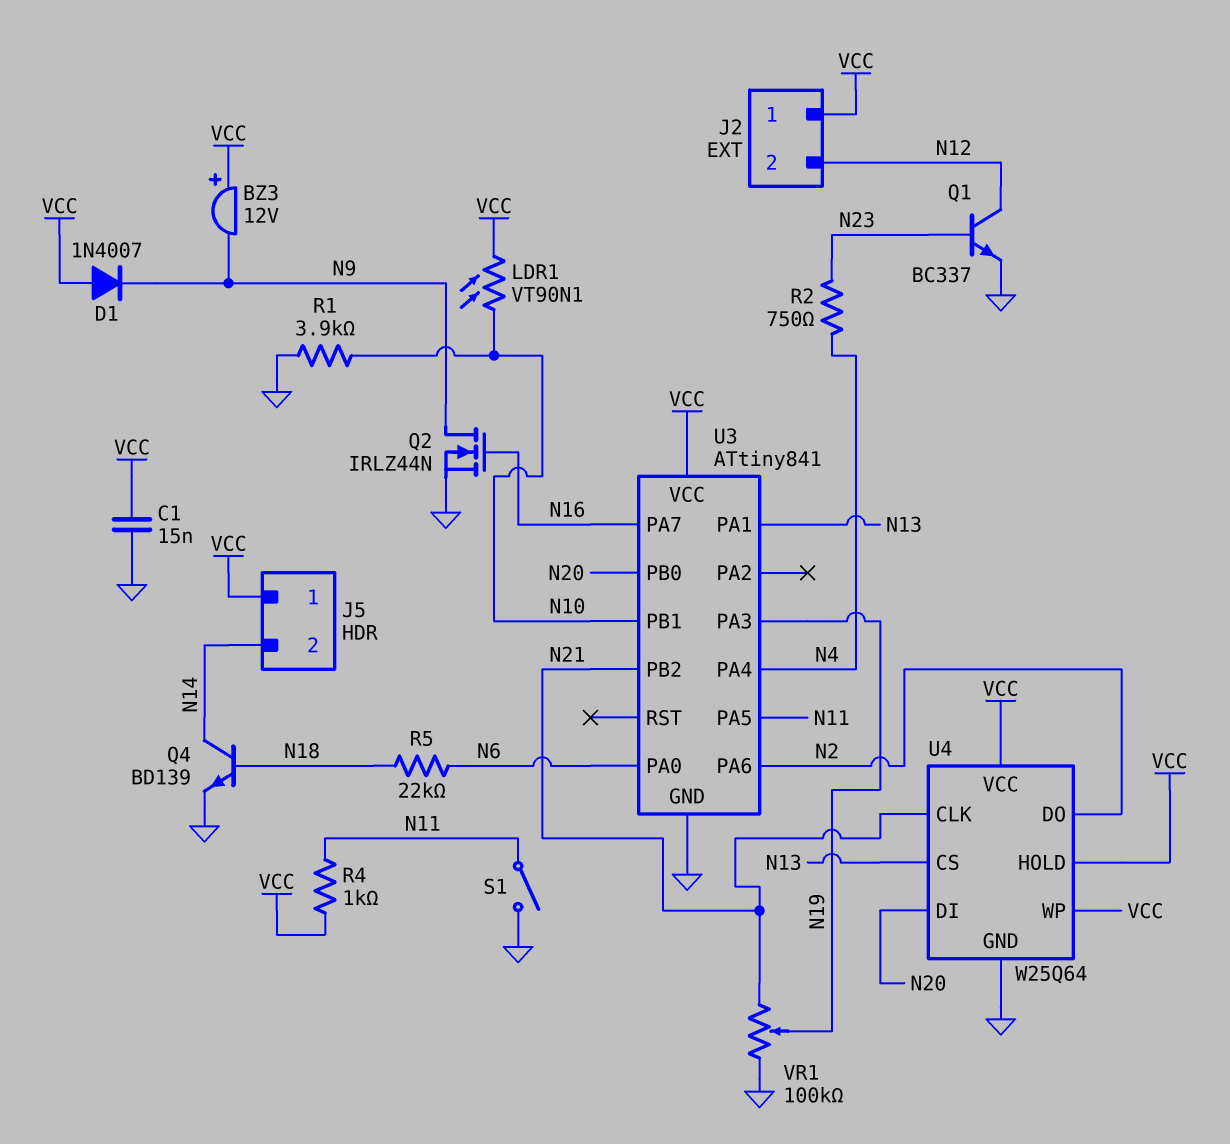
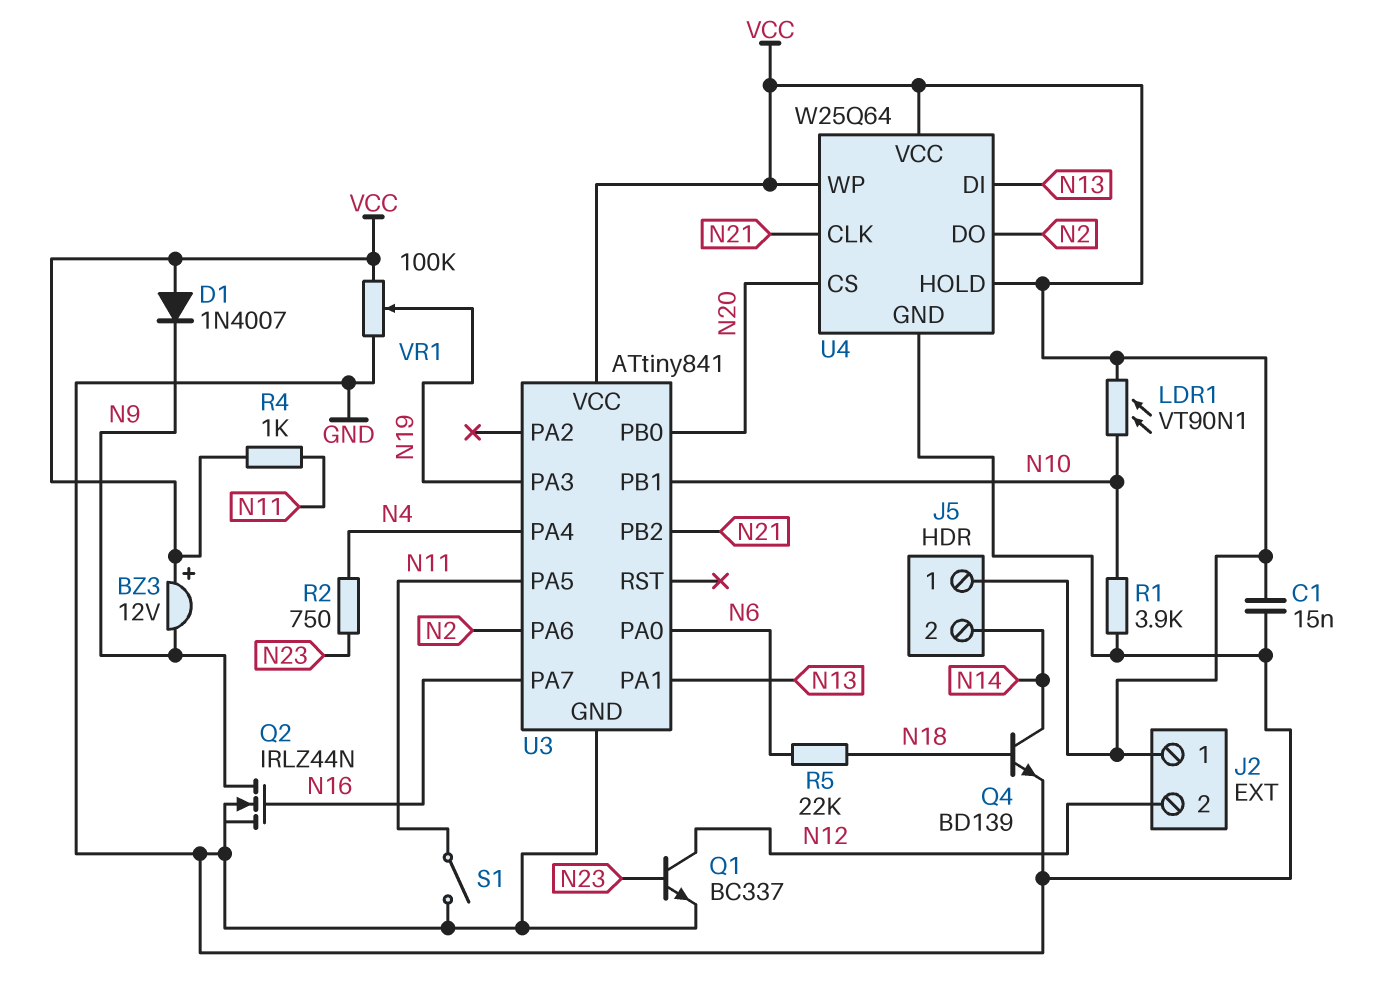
U4 pin CS: N13 -> N20
U4 pin DI: N20 -> N13
VR1: 100k (GND, N21, wiper N19) -> 100k (GND, VCC, wiper N19)

